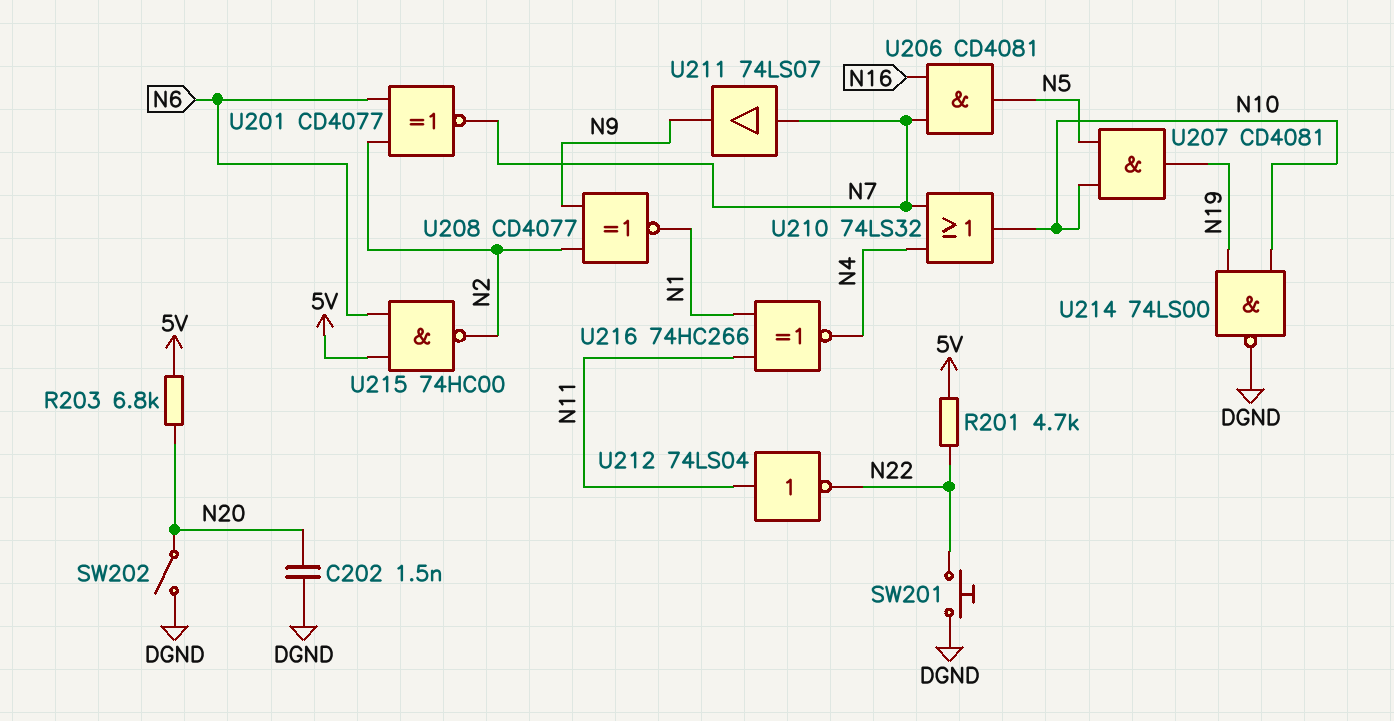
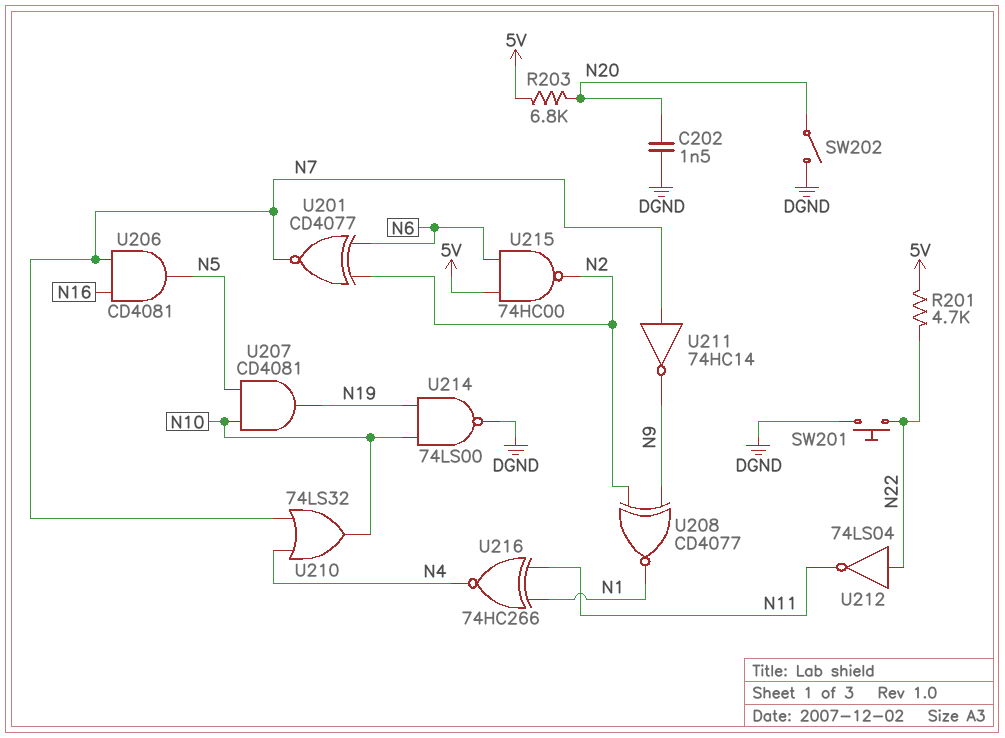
U211: buffer 74LS07 (in N7, out N9) -> NOT 74HC14 (in N7, out N9)
U212: NOT 74LS04 (in N11, out N22) -> NOT 74LS04 (in N22, out N11)

